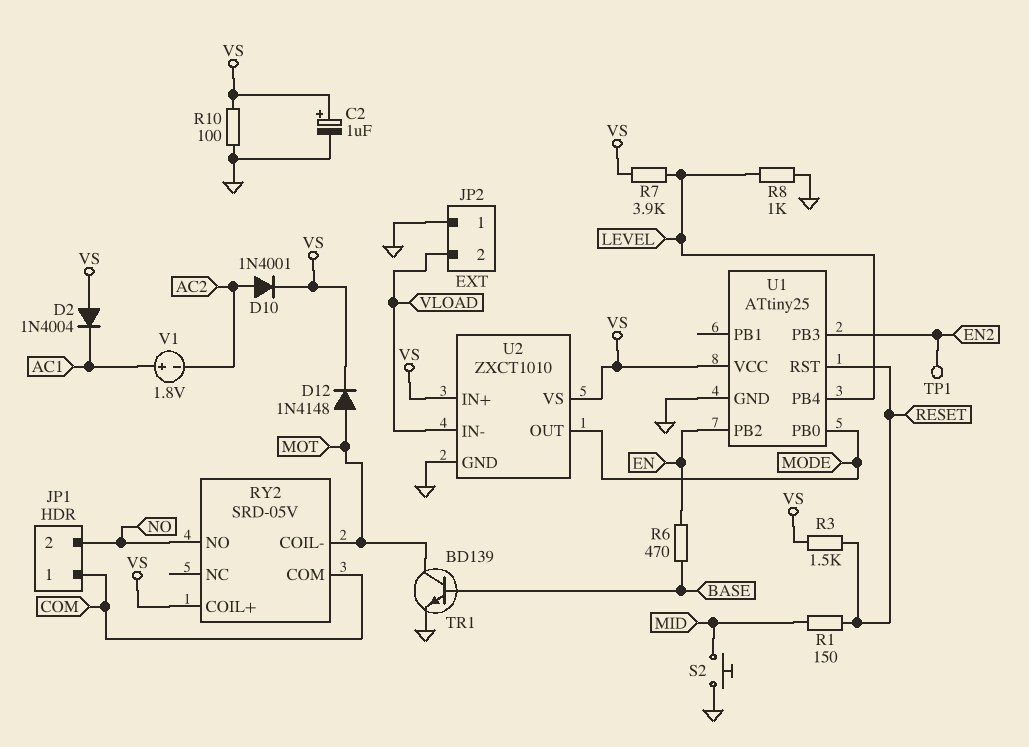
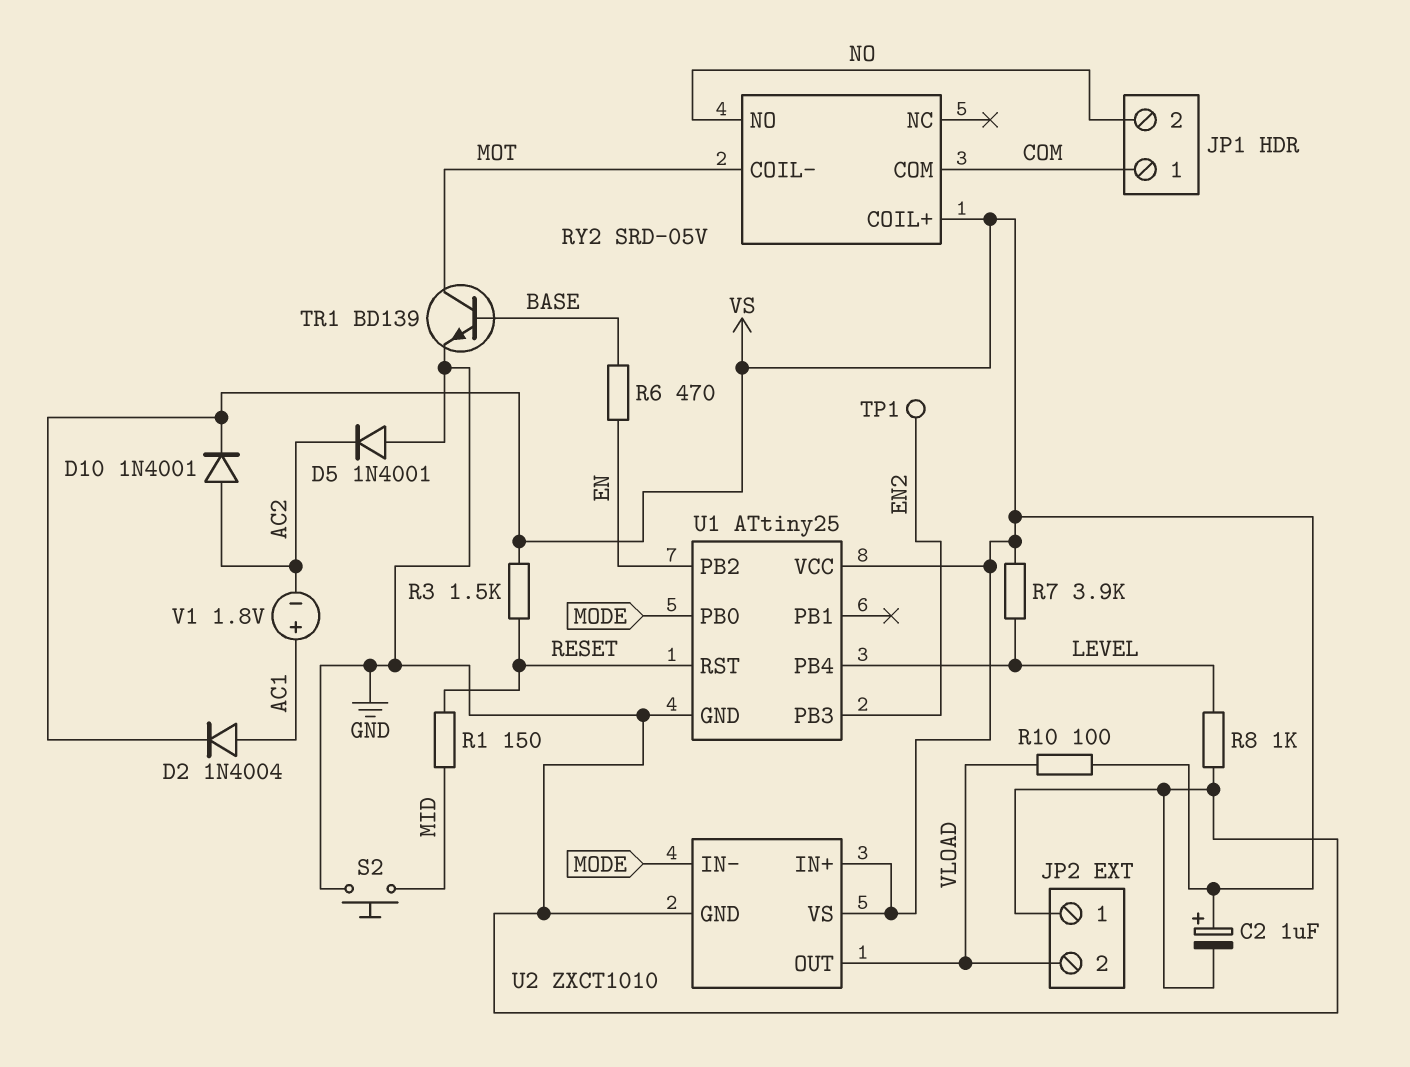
D2: diode 1N4004 (A VS, K AC1) -> diode 1N4004 (A AC1, K VS)
D5: none -> diode 1N4001 (A GND, K AC2)
D12: diode 1N4148 (A MOT, K VS) -> none
R10: 100 (GND, VS) -> 100 (VLOAD, VS)
U2 pin IN-: VLOAD -> MODE
U2 pin OUT: MODE -> VLOAD

